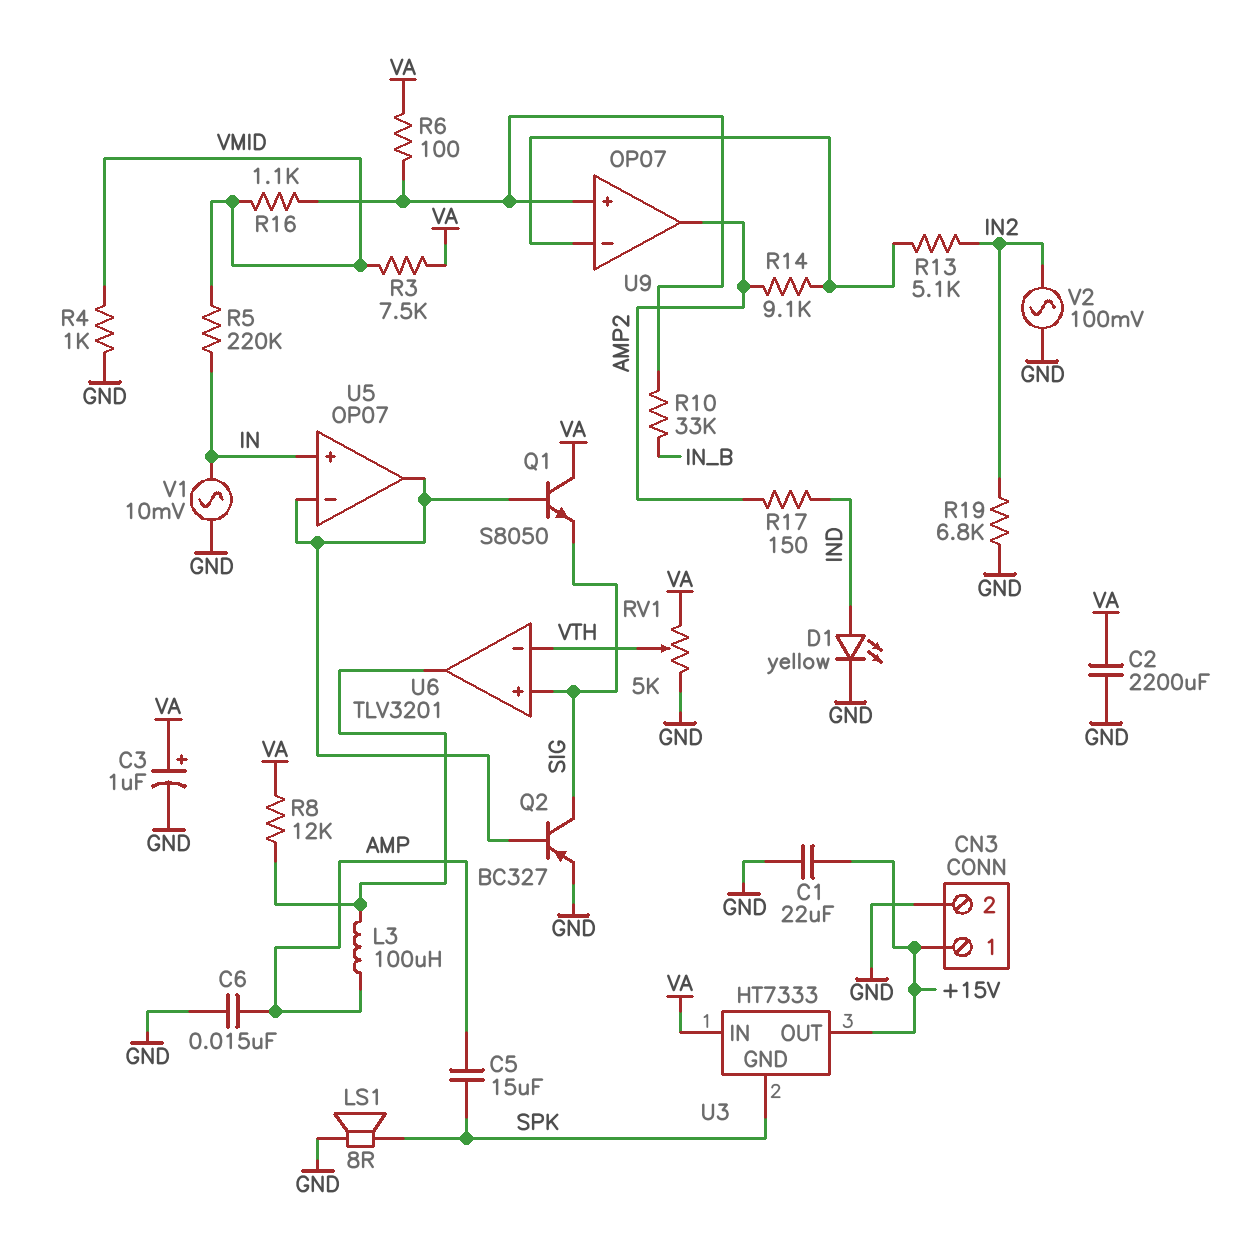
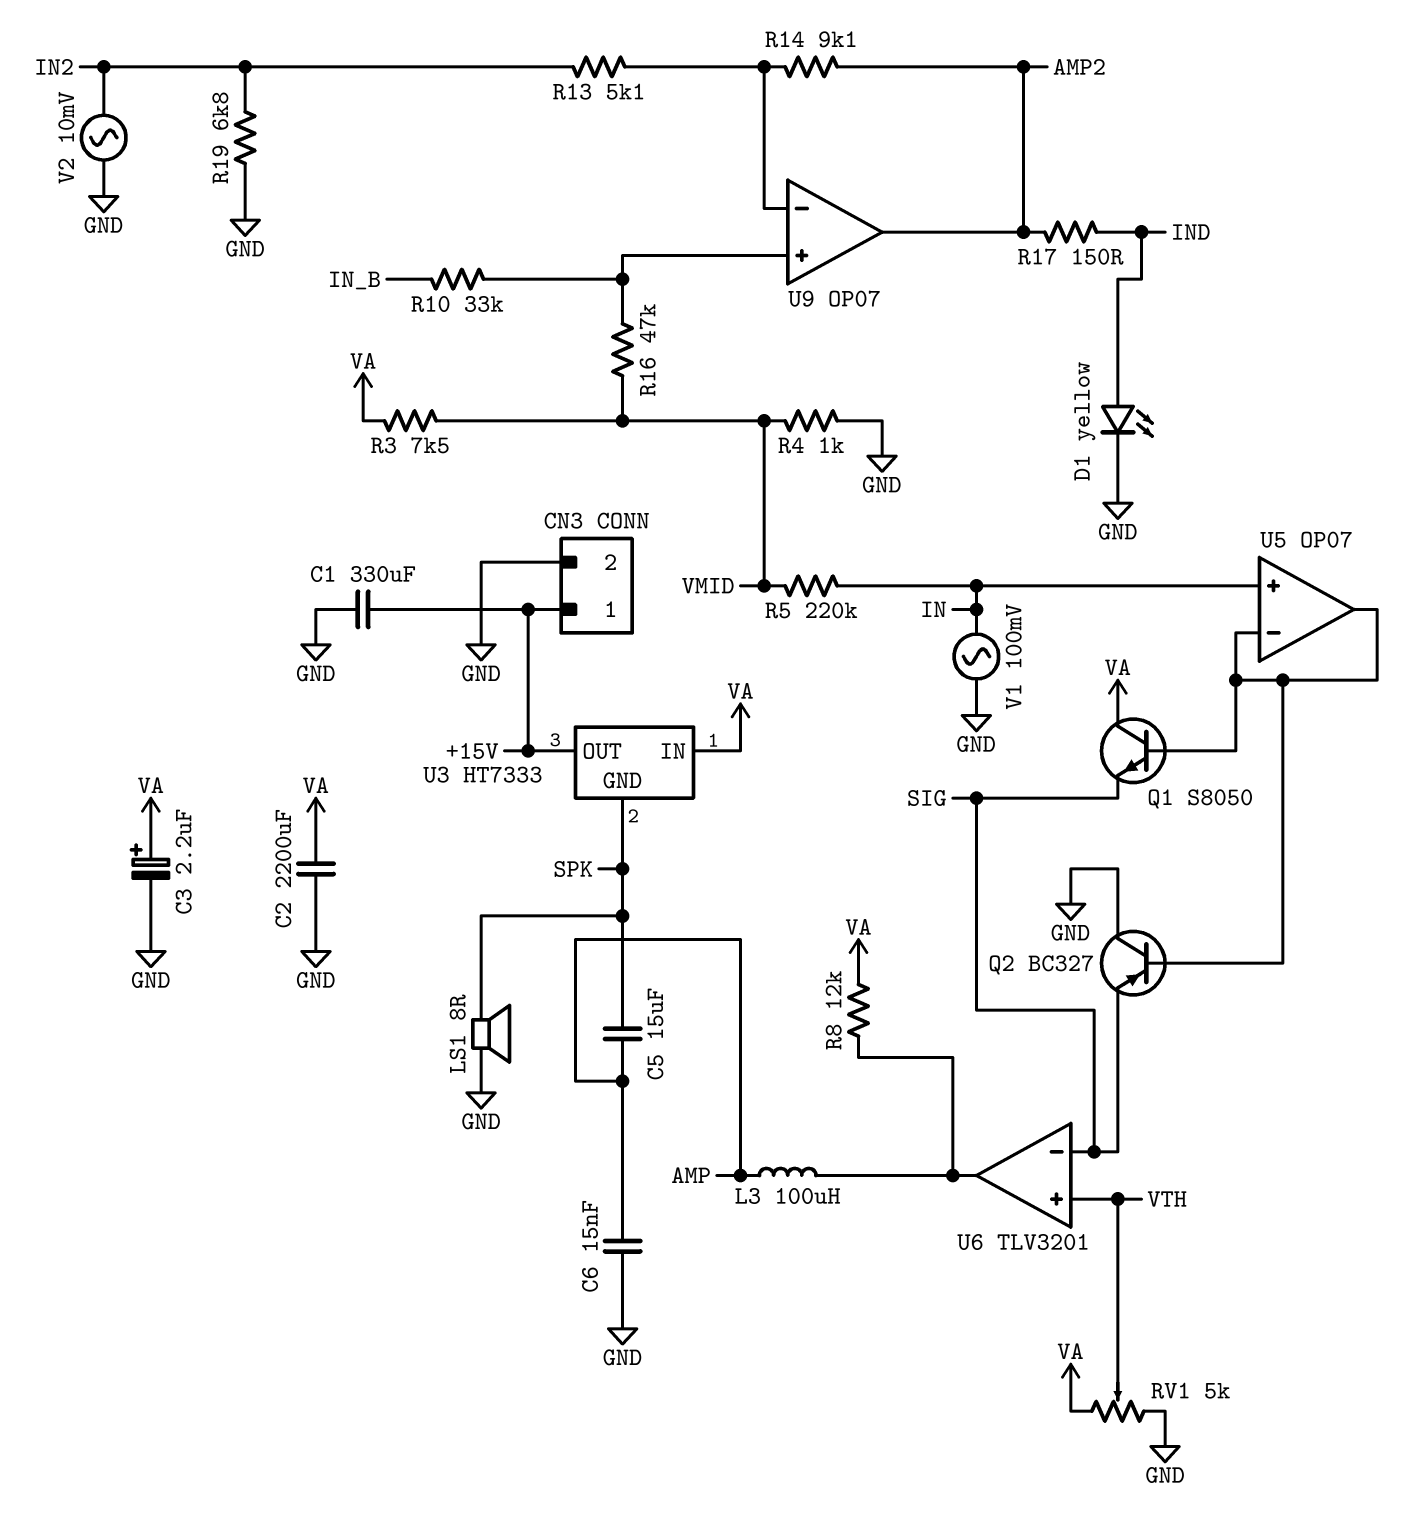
C1: 22uF (+15V, GND) -> 330uF (+15V, GND)
C3: 1uF (plus VA, minus GND) -> 2.2uF (plus VA, minus GND)
Q2: PNP BC327 (B U5/in-, C SIG, E GND) -> PNP BC327 (B U5/in-, C GND, E SIG)
R6: 100 (U9/in+, VA) -> none
R16: 1.1k (U9/in+, VMID) -> 47k (U9/in+, VMID)
U6 pin in+: SIG -> VTH
U6 pin in-: VTH -> SIG
V1: AC 10mV (GND, IN) -> AC 100mV (GND, IN)
V2: AC 100mV (GND, IN2) -> AC 10mV (GND, IN2)

